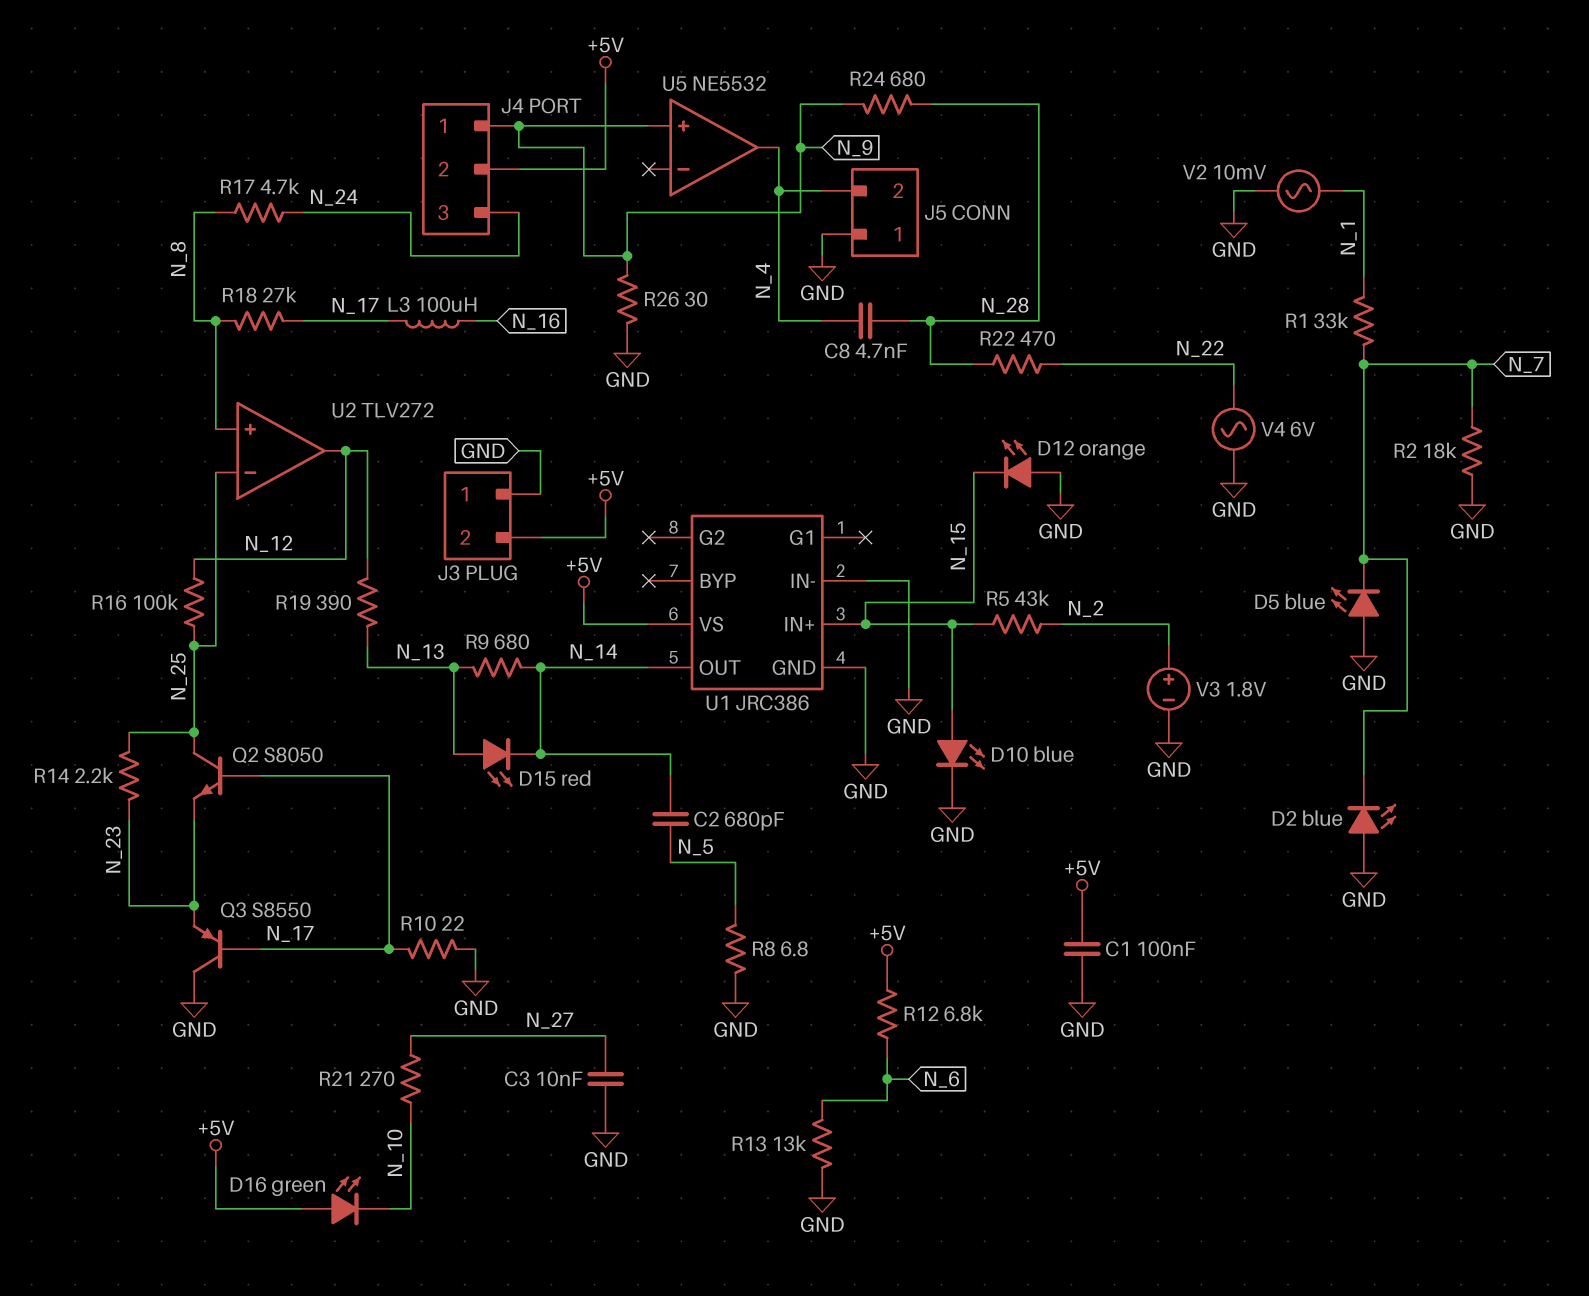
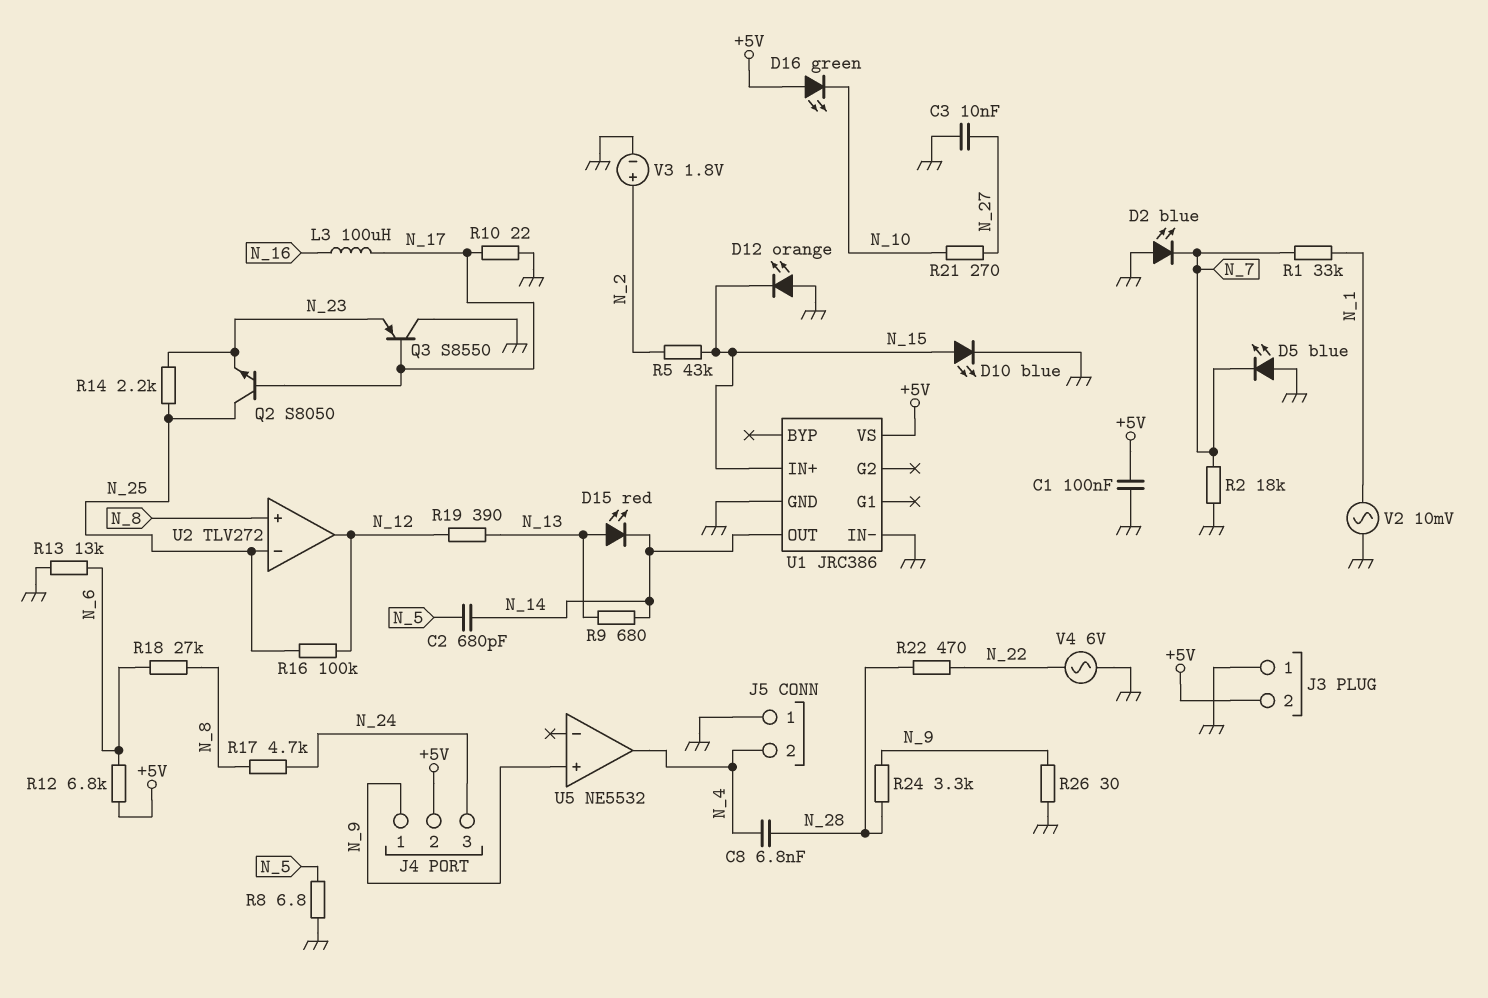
C8: 4.7nF (N_4, N_28) -> 6.8nF (N_4, N_28)
R18: 27k (N_8, N_17) -> 27k (N_6, N_8)
R24: 680 (N_9, N_28) -> 3.3k (N_9, N_28)

